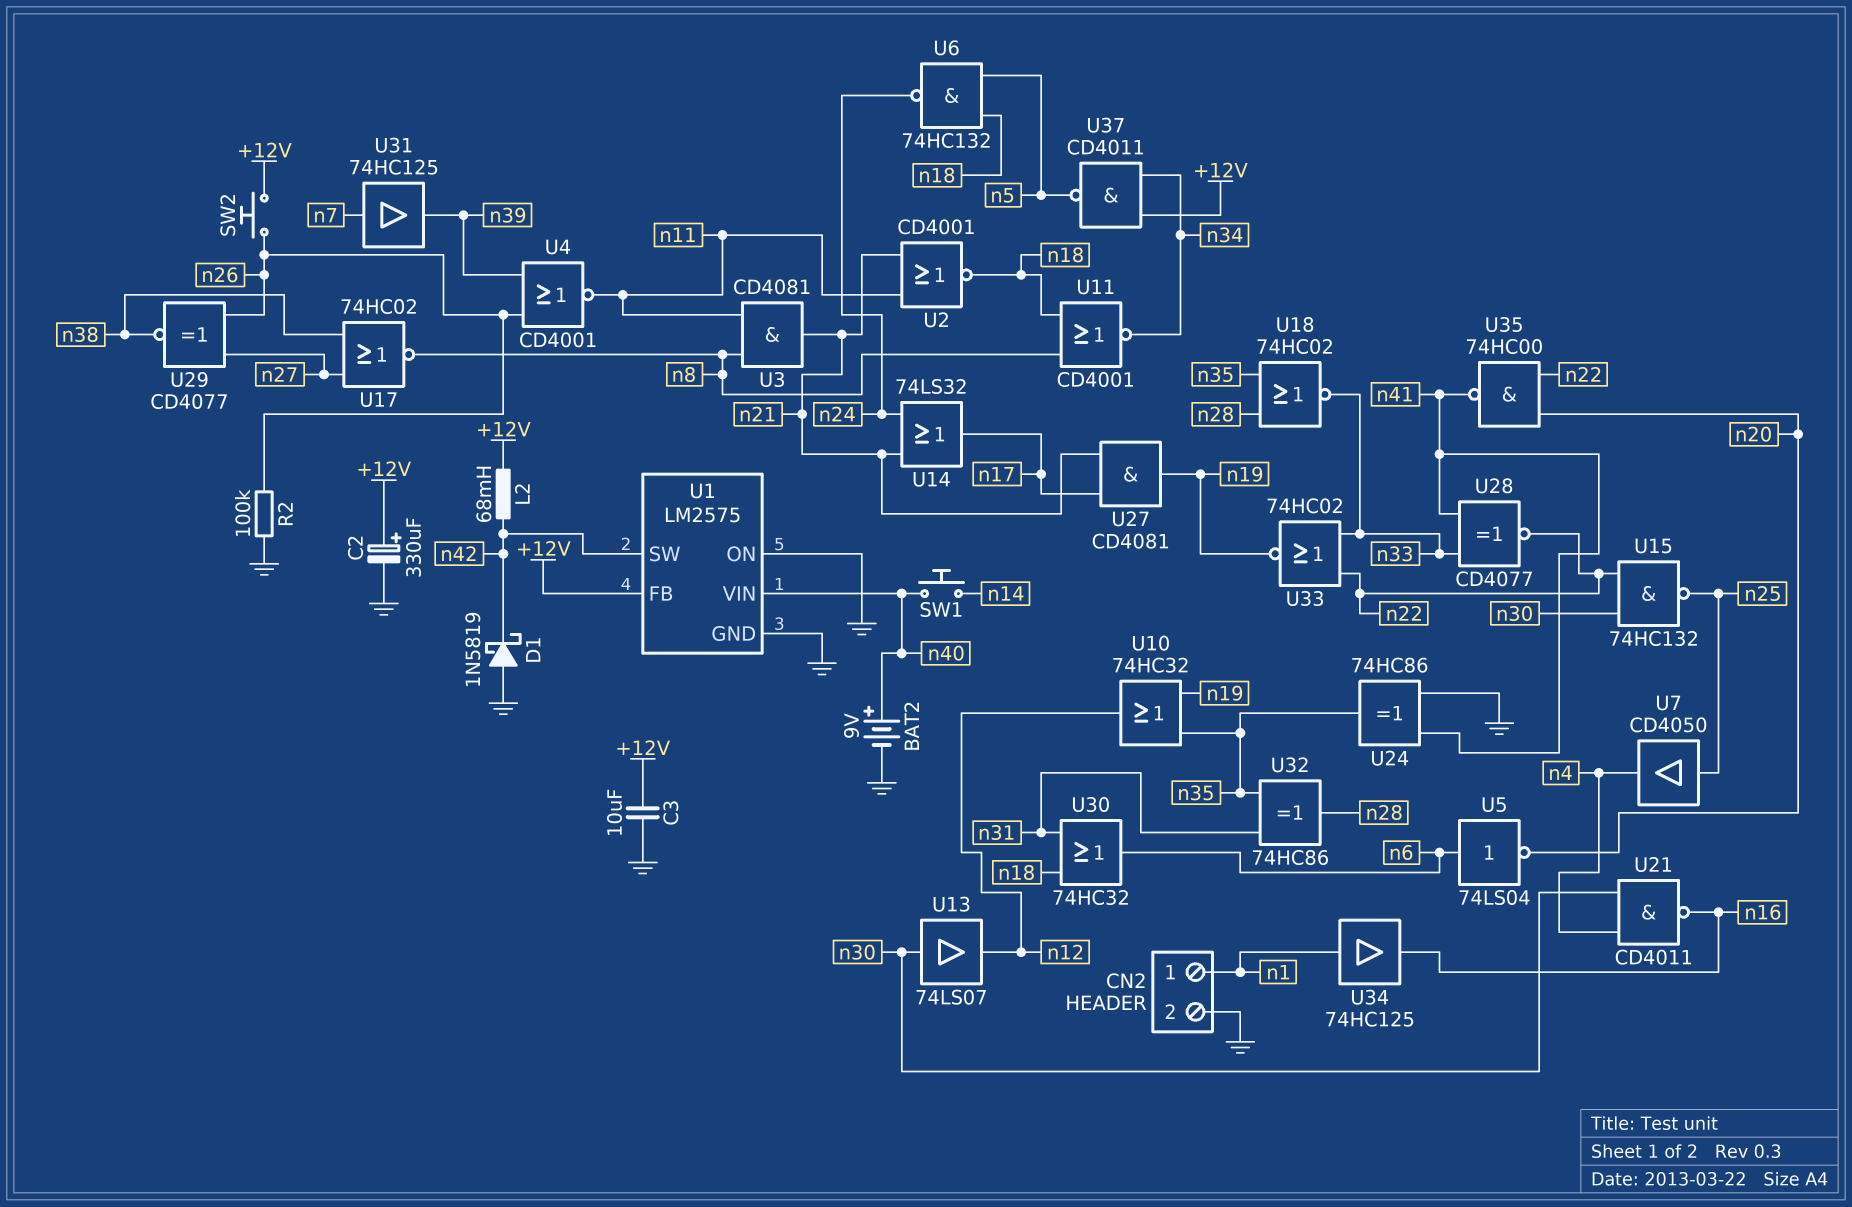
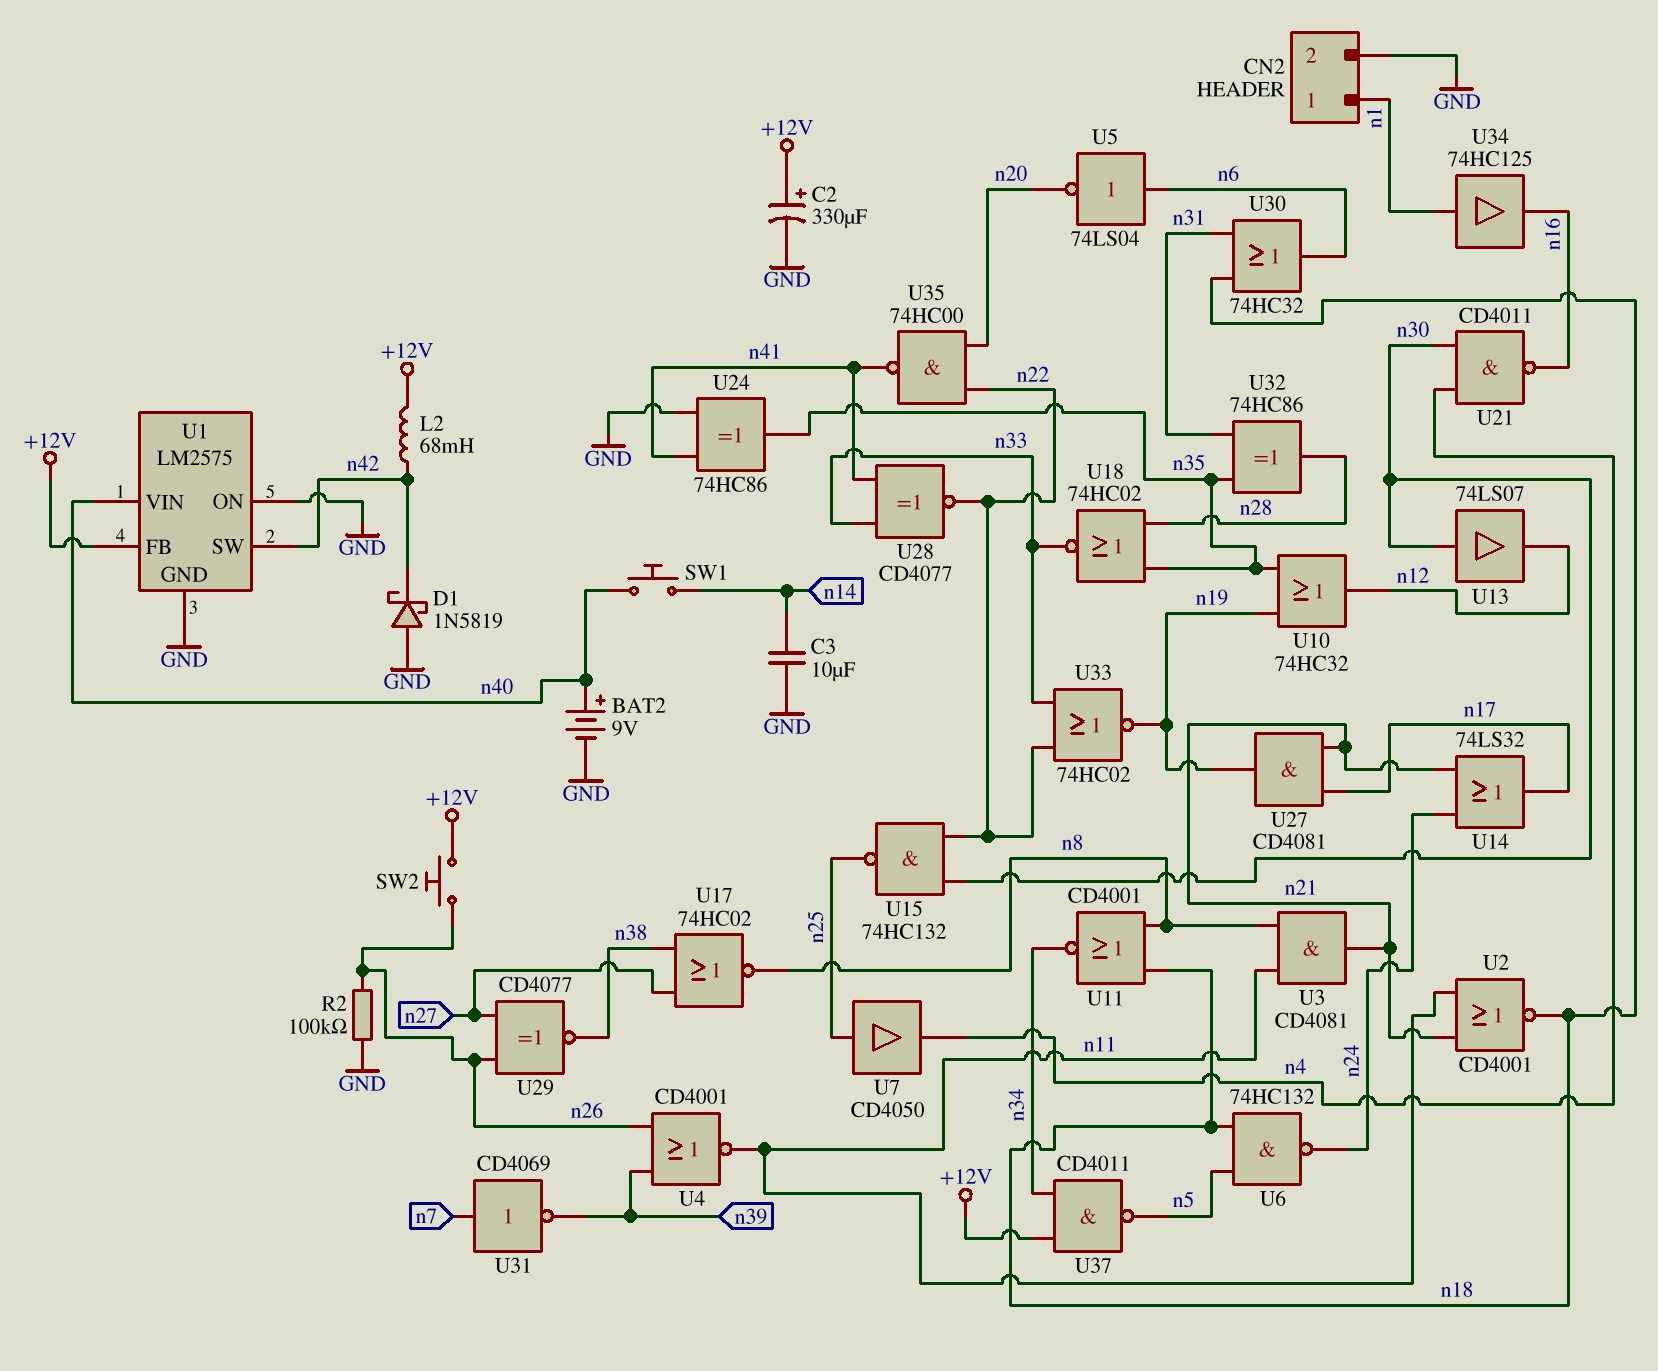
C3: 10uF (+12V, GND) -> 10uF (GND, n14)
U31: buffer 74HC125 (in n7, out n39) -> NOT CD4069 (in n7, out n39)

